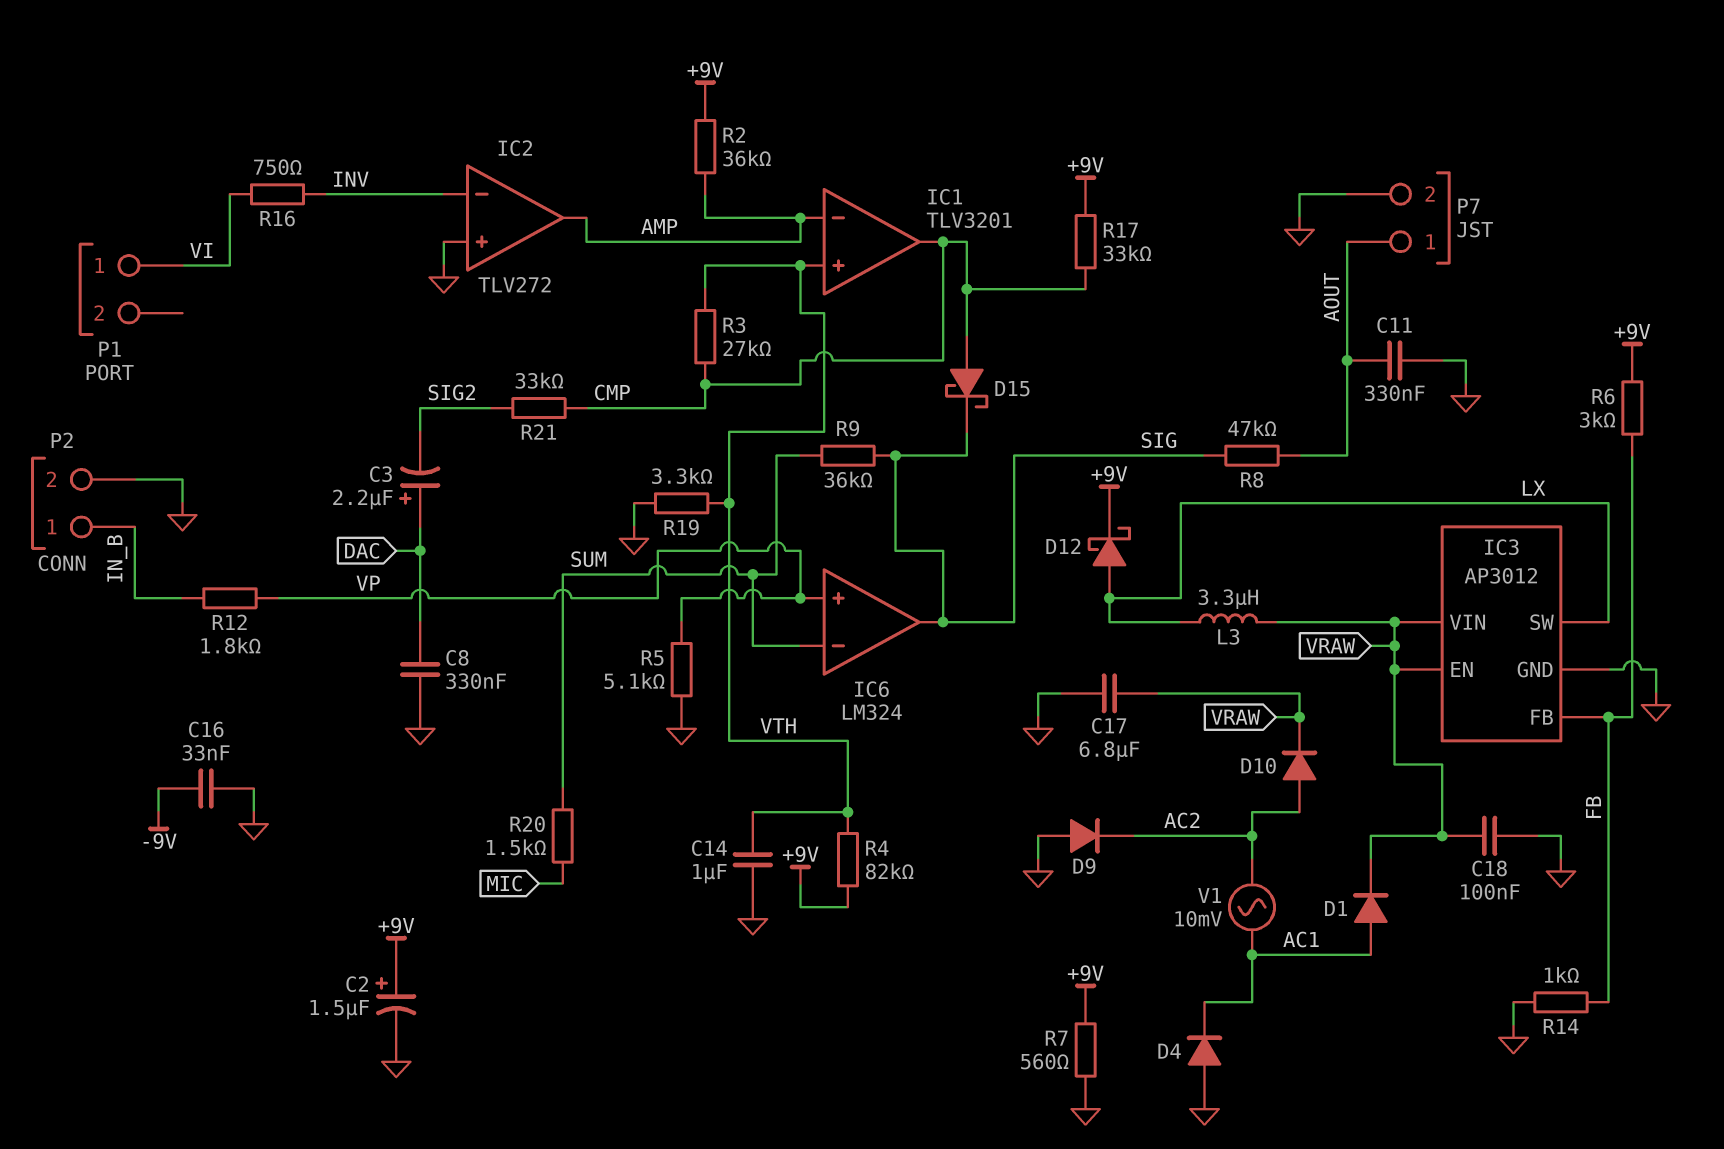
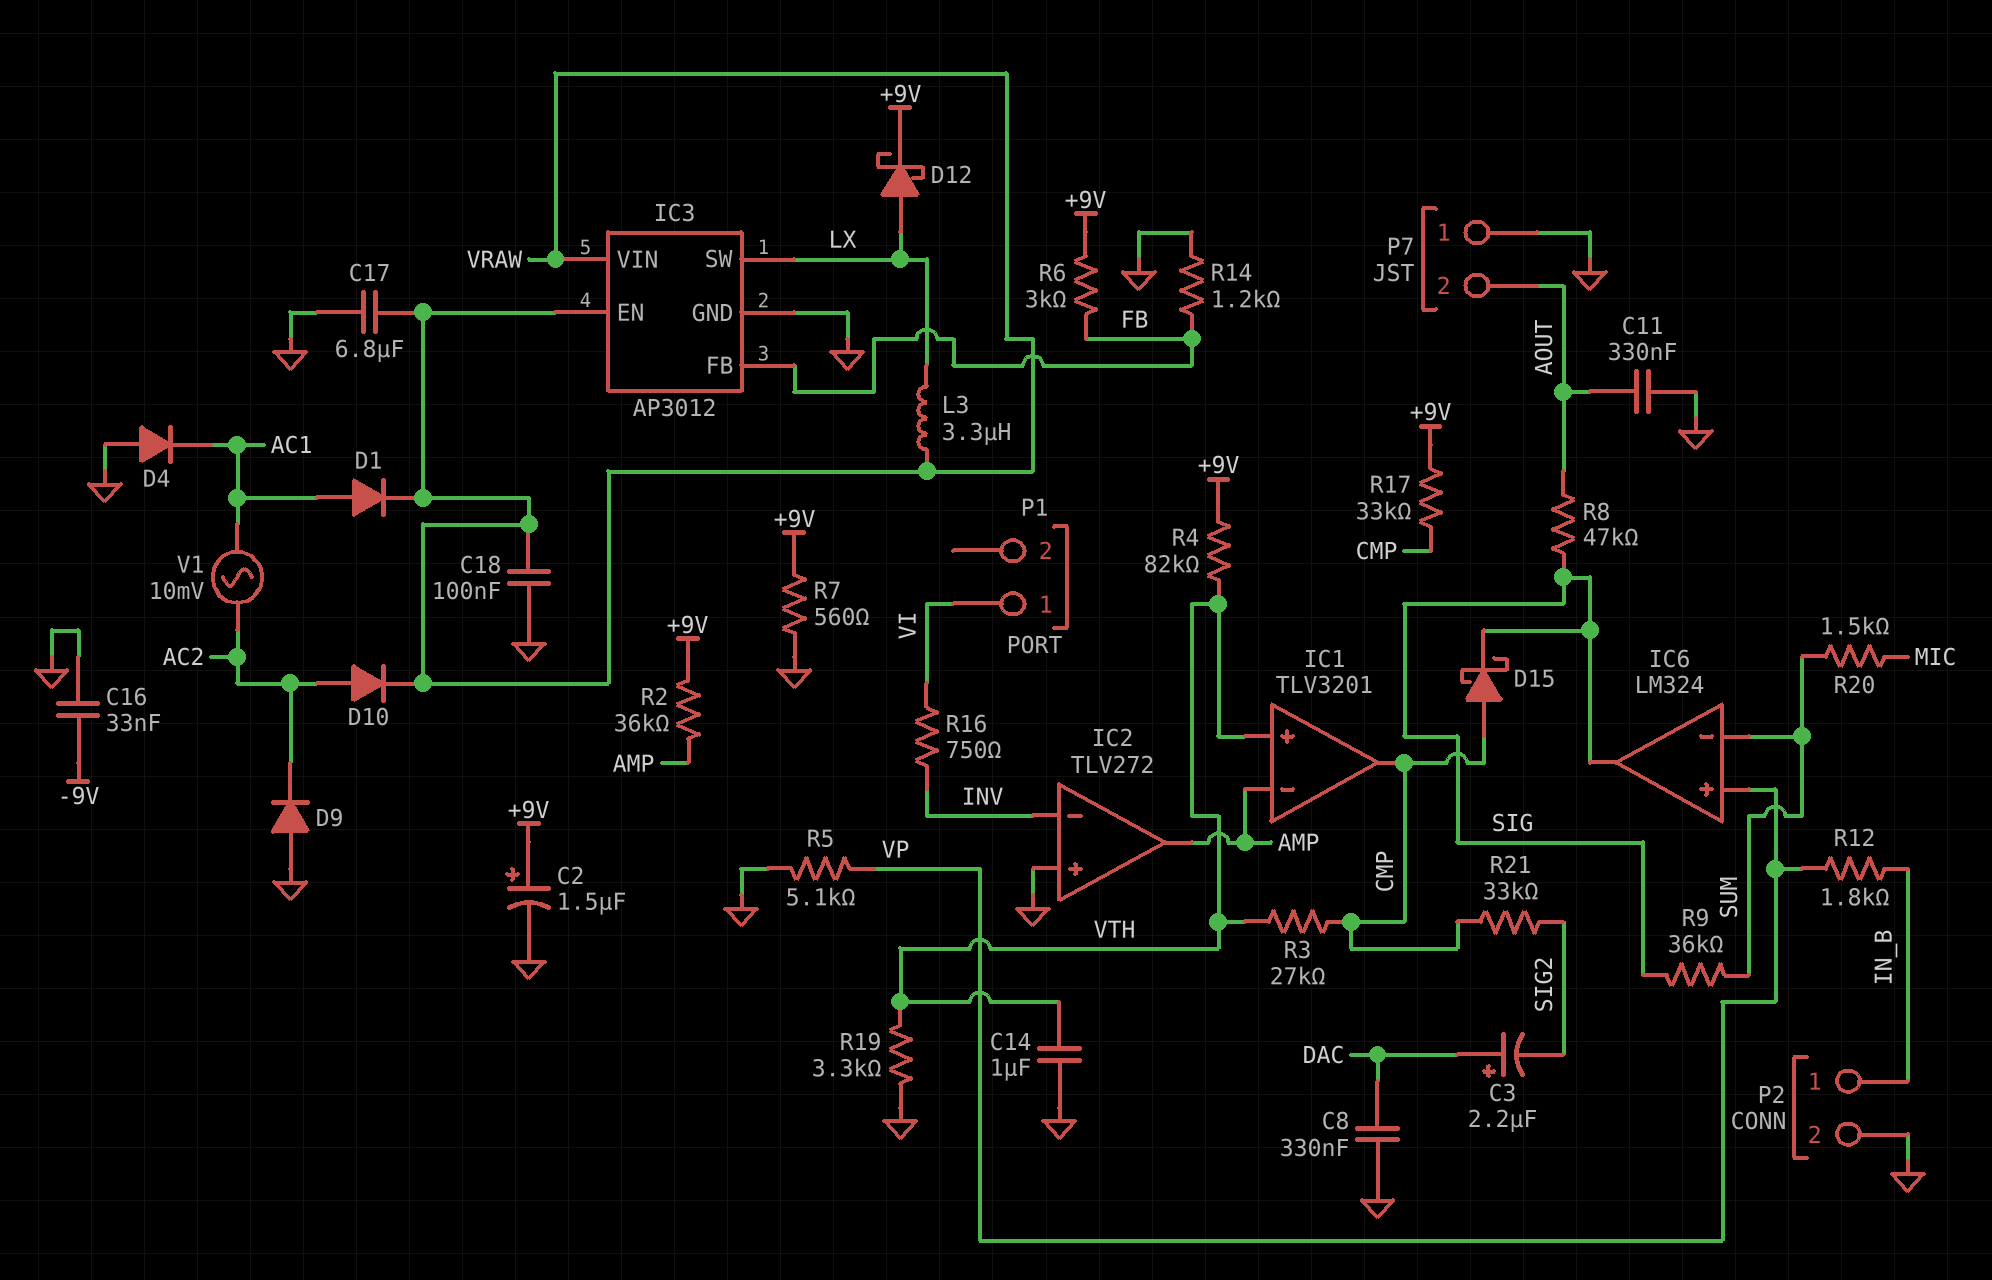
P7 pin 1: AOUT -> GND
P7 pin 2: GND -> AOUT
R14: 1k (FB, GND) -> 1.2k (FB, GND)

